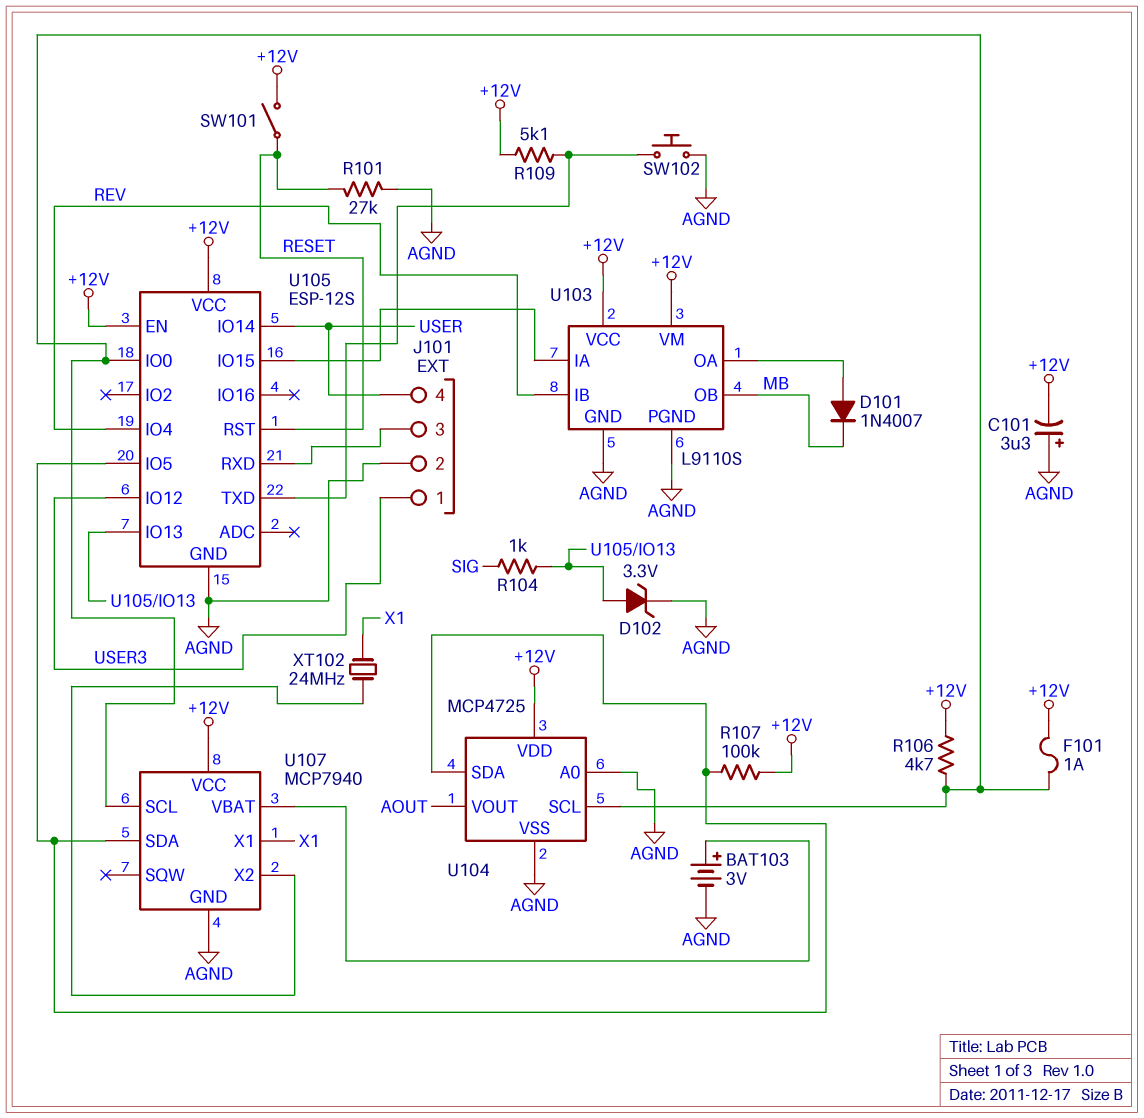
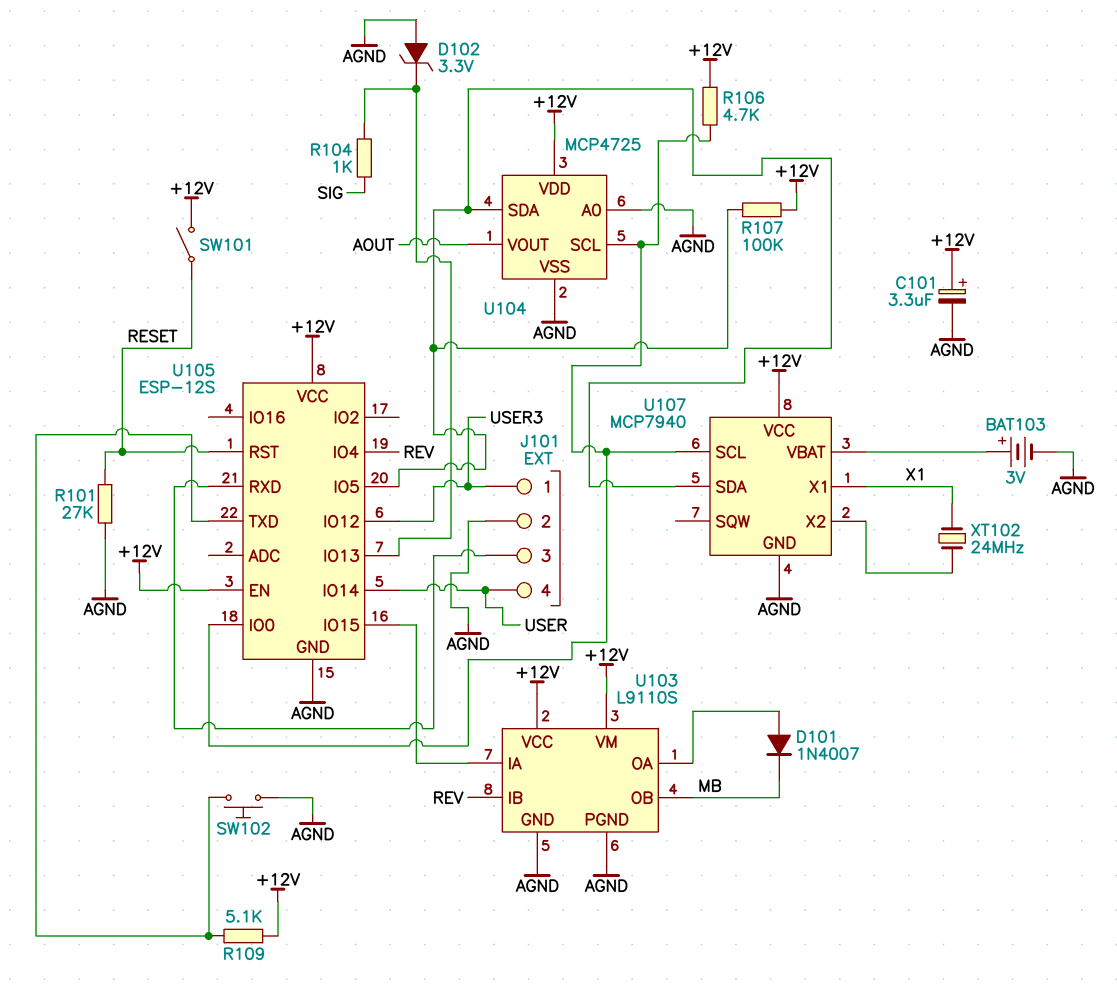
C101: 3.3uF (plus AGND, minus +12V) -> 3.3uF (plus +12V, minus AGND)
D102: zener 3.3V (A U105/IO13, K AGND) -> zener 3.3V (A AGND, K U105/IO13)
F101: 1A (+12V, U104/SCL) -> none

